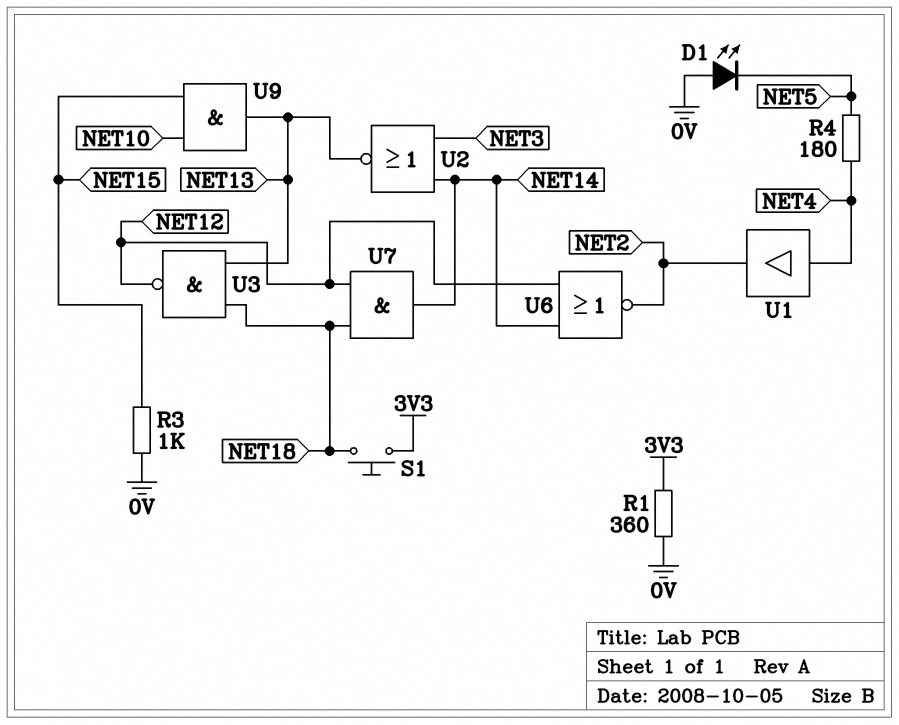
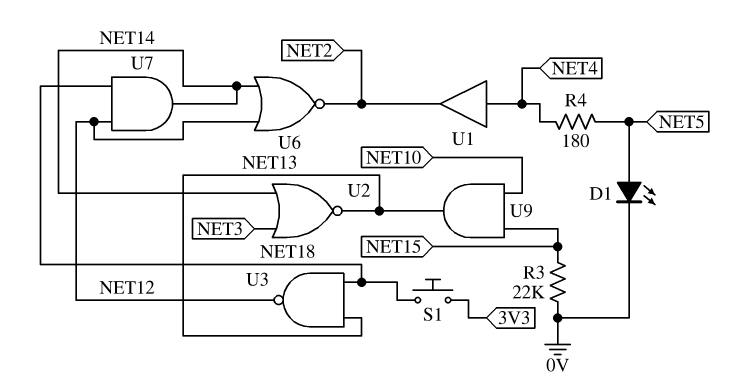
D1: LED (A 0V, K NET5) -> LED (A NET5, K 0V)
R1: 360 (0V, 3V3) -> none
R3: 1k (0V, NET15) -> 22k (0V, NET15)

